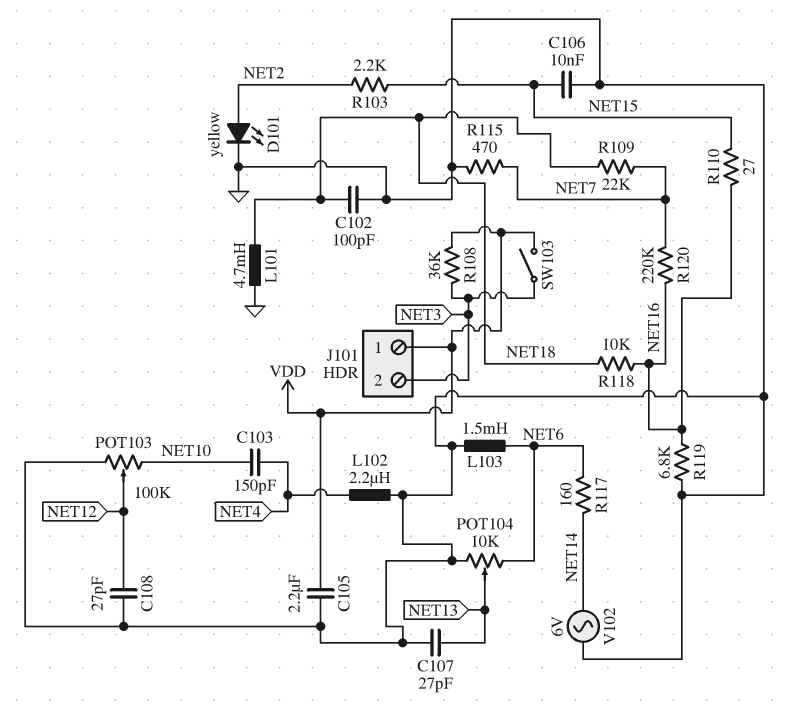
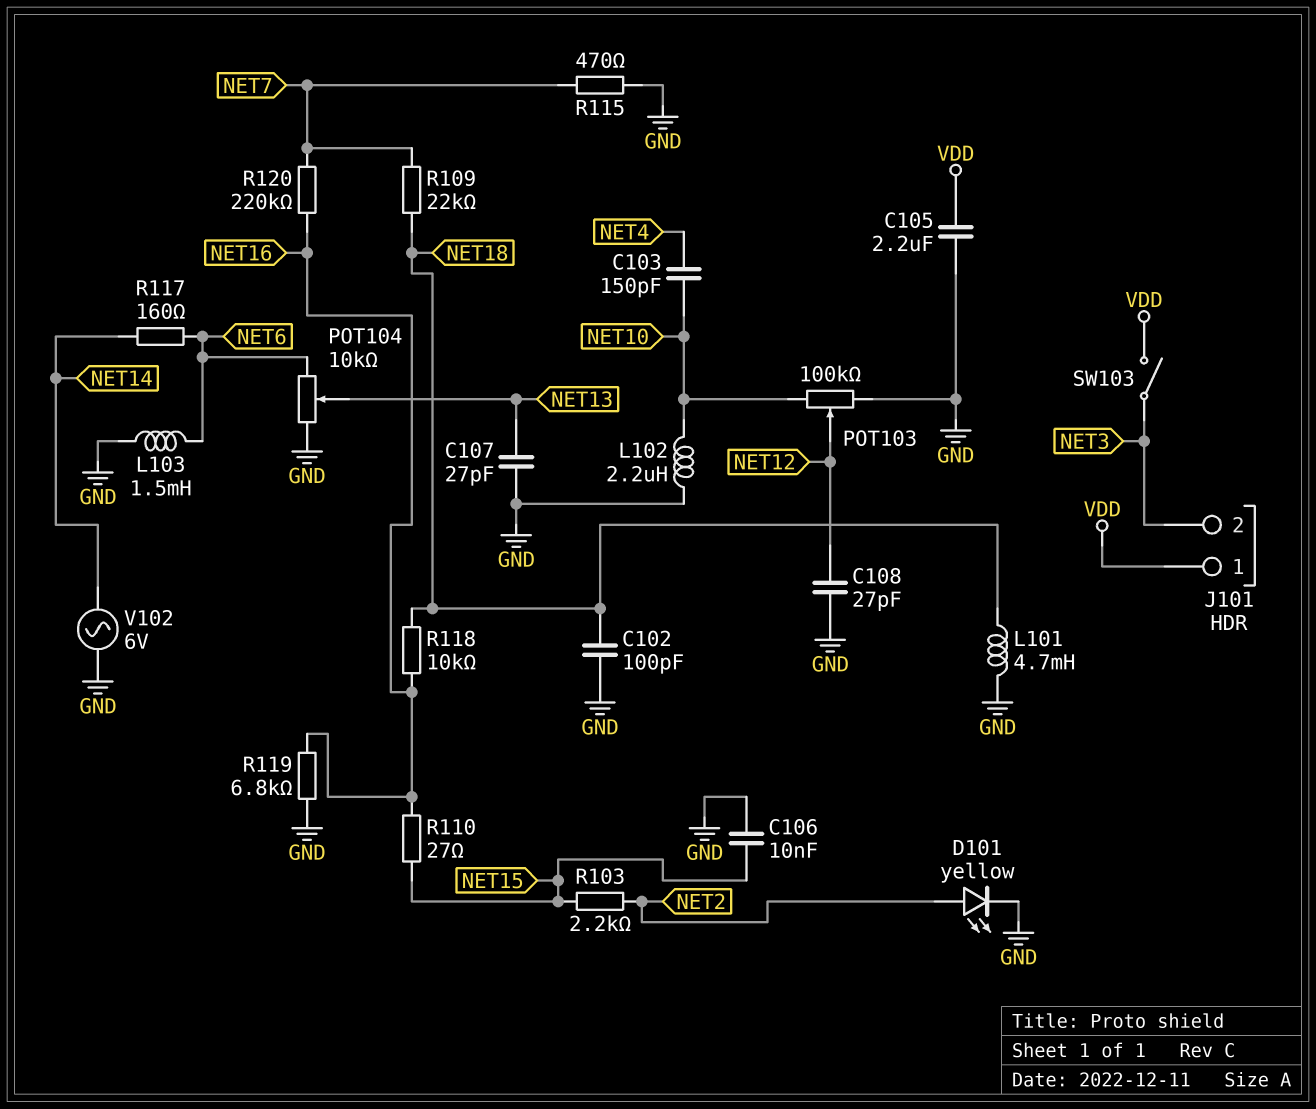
L102: 2.2uH (GND, NET4) -> 2.2uH (GND, NET10)
R108: 36k (NET3, VDD) -> none

